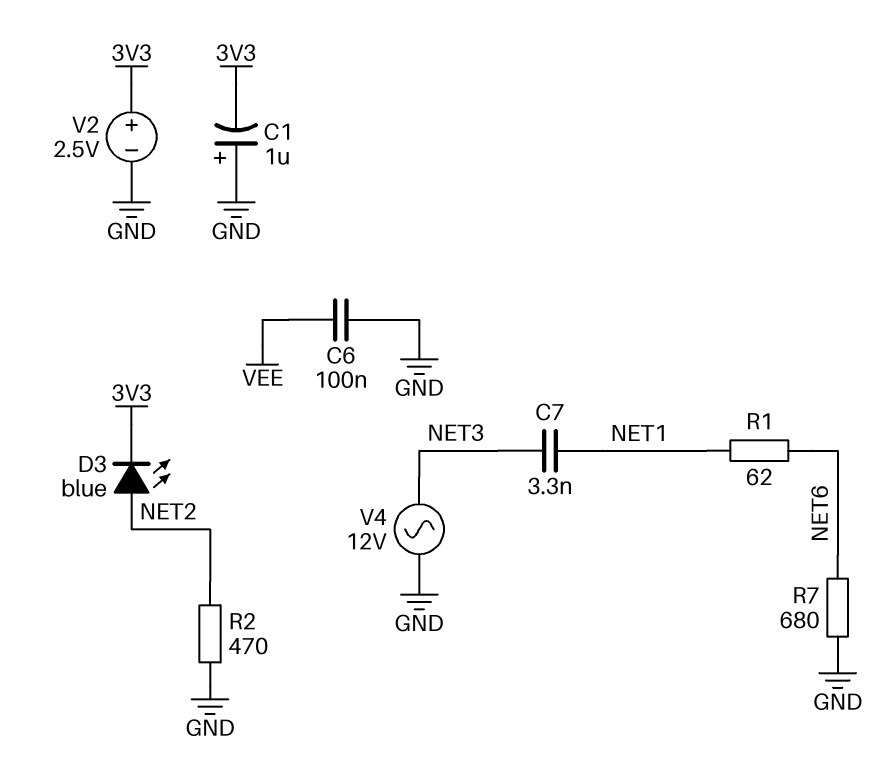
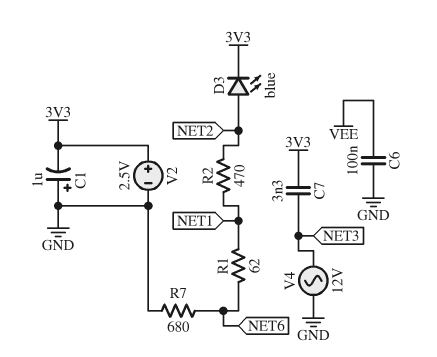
C7: 3.3nF (NET1, NET3) -> 3.3nF (3V3, NET3)
R2: 470 (GND, NET2) -> 470 (NET1, NET2)

